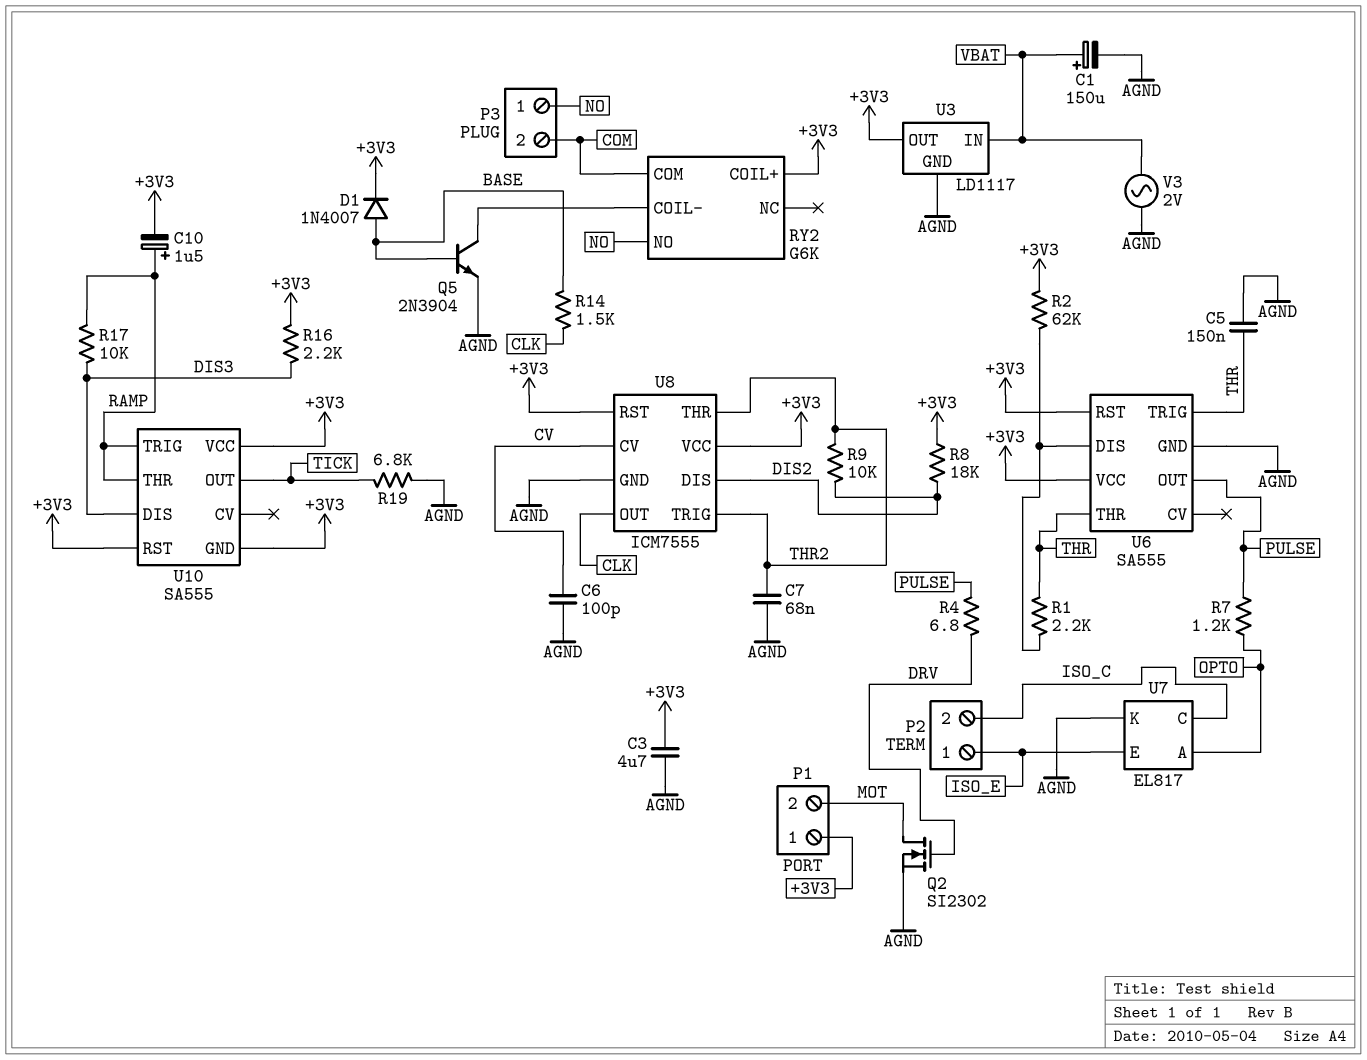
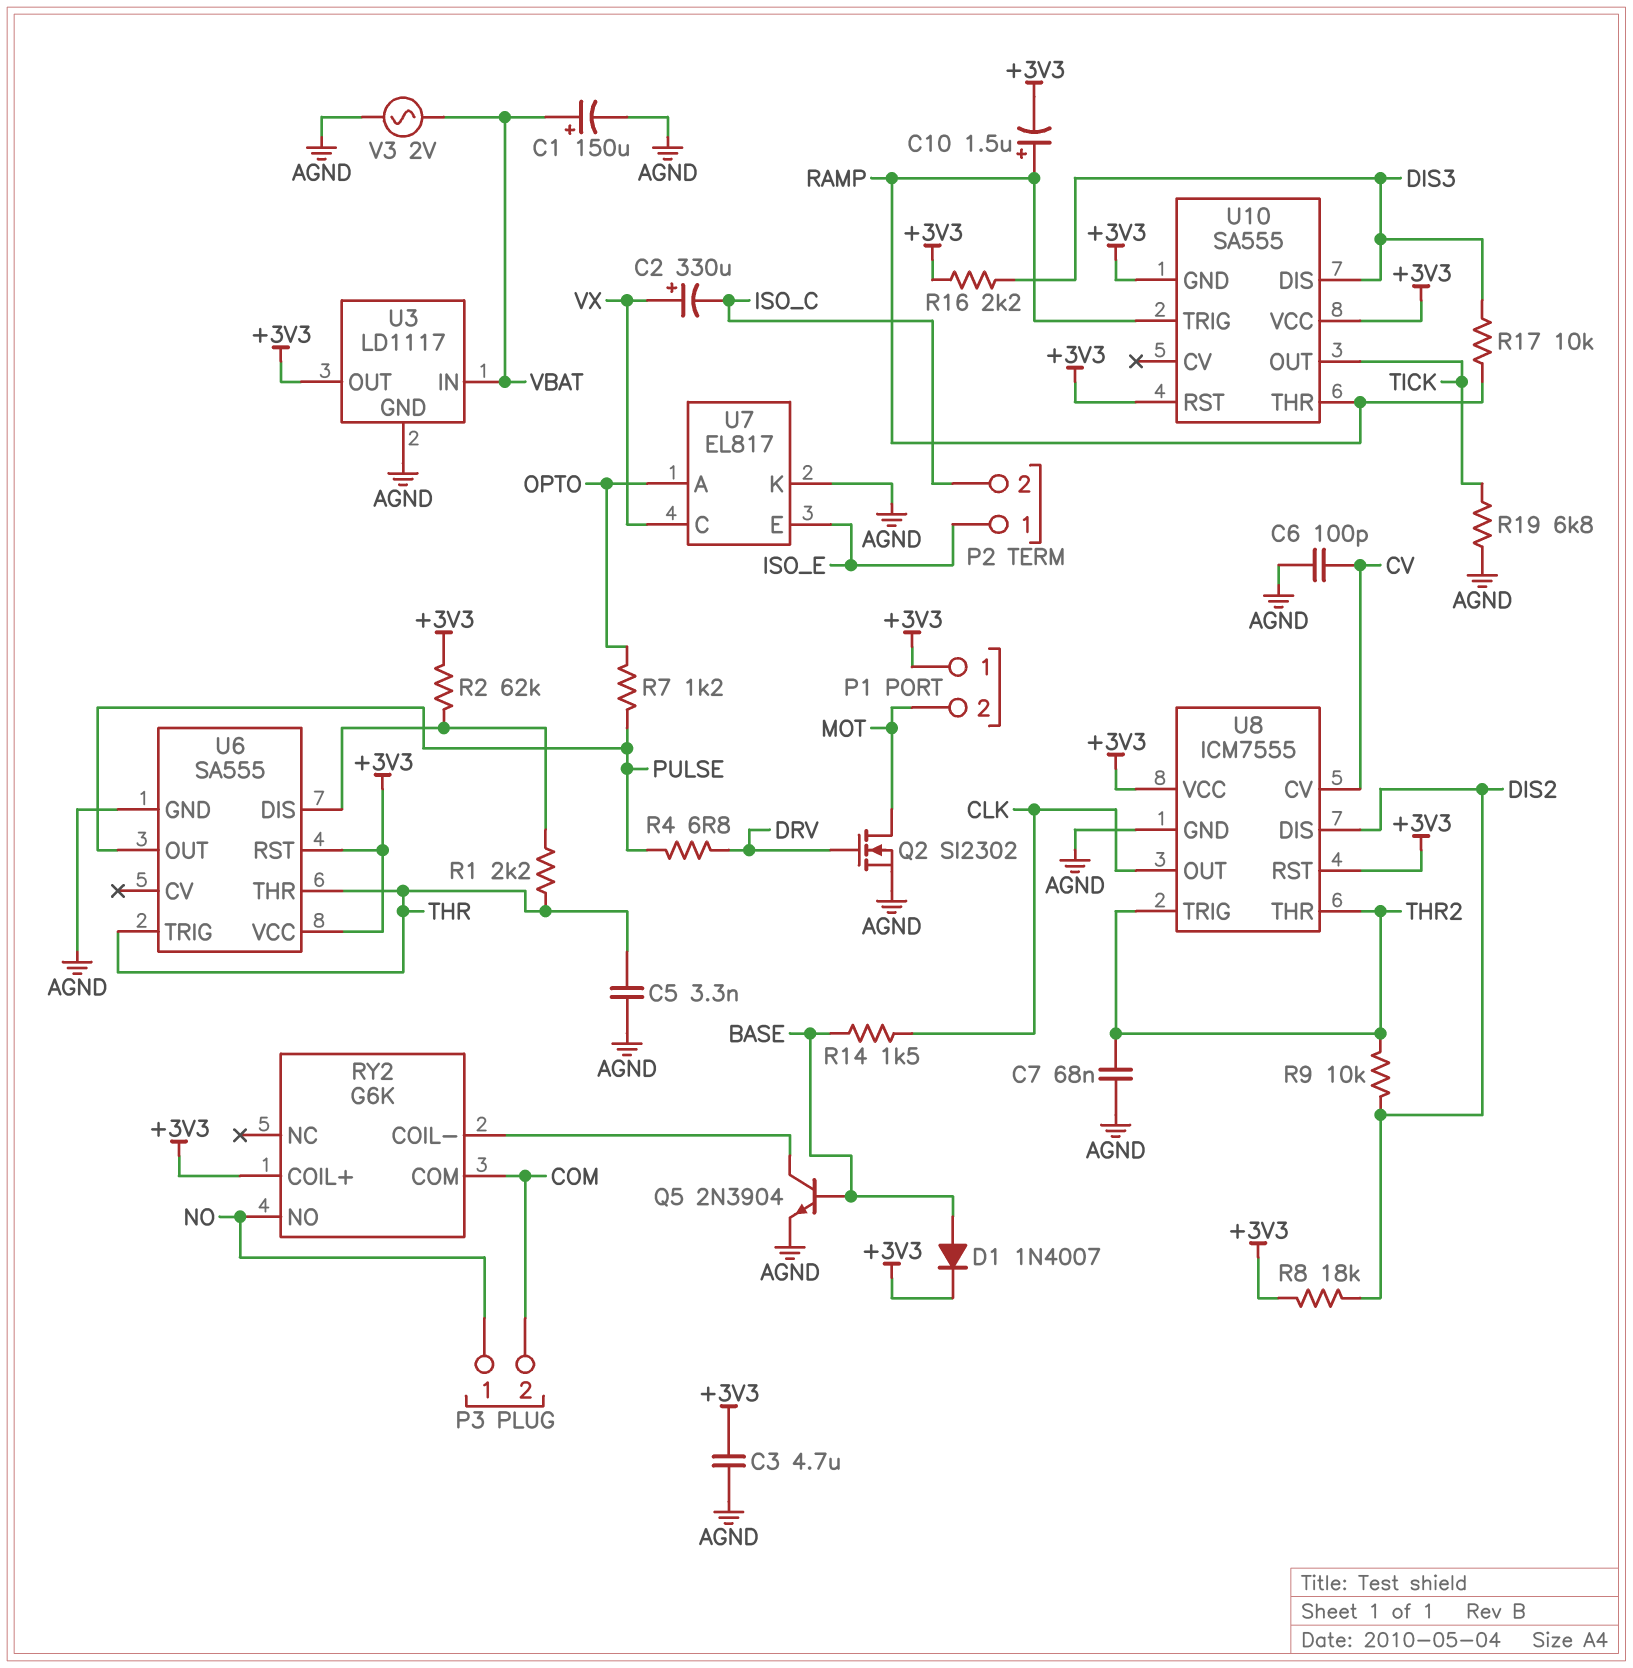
C2: none -> 330uF (plus VX, minus ISO_C)
C5: 150nF (AGND, THR) -> 3.3nF (AGND, THR)
U7 pin C: ISO_C -> VX

